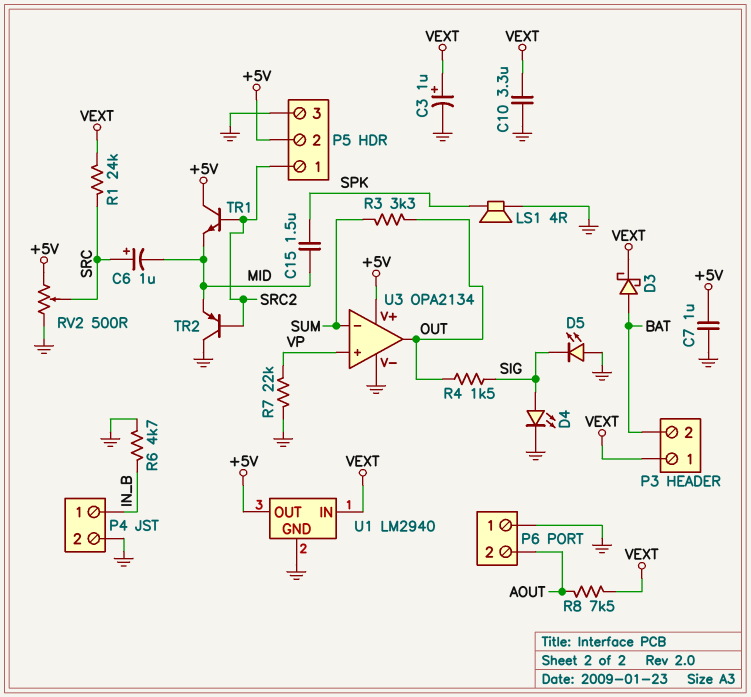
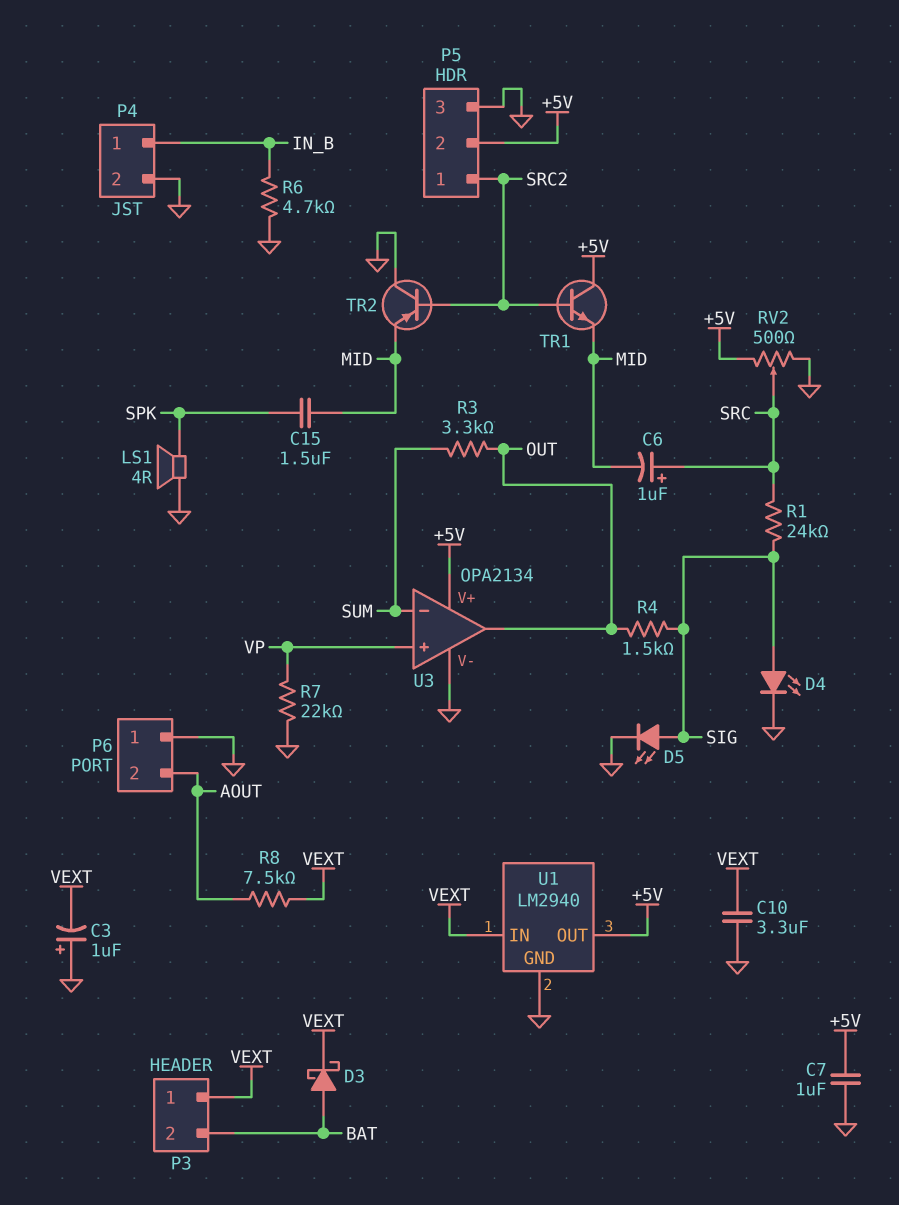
C3: 1uF (plus VEXT, minus GND) -> 1uF (plus GND, minus VEXT)
D5: LED (A GND, K SIG) -> LED (A SIG, K GND)
R1: 24k (SRC, VEXT) -> 24k (SIG, SRC)

